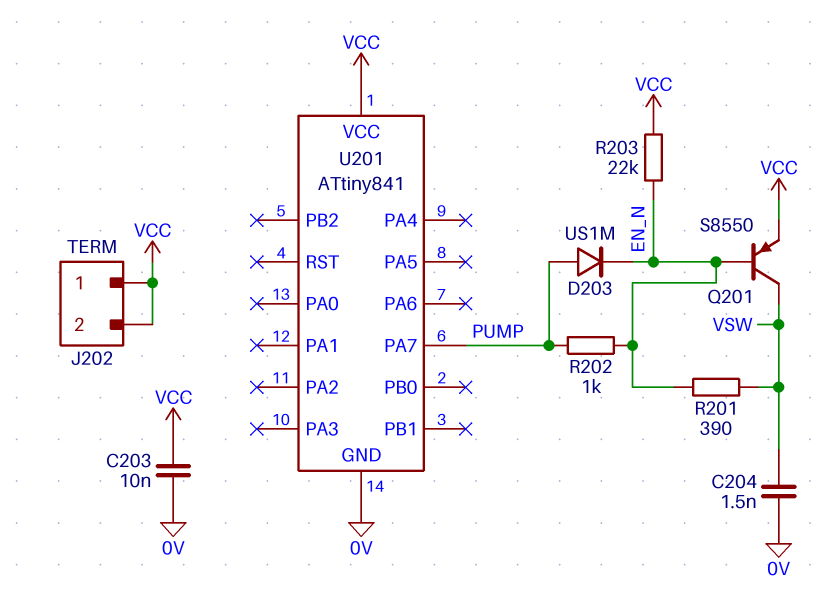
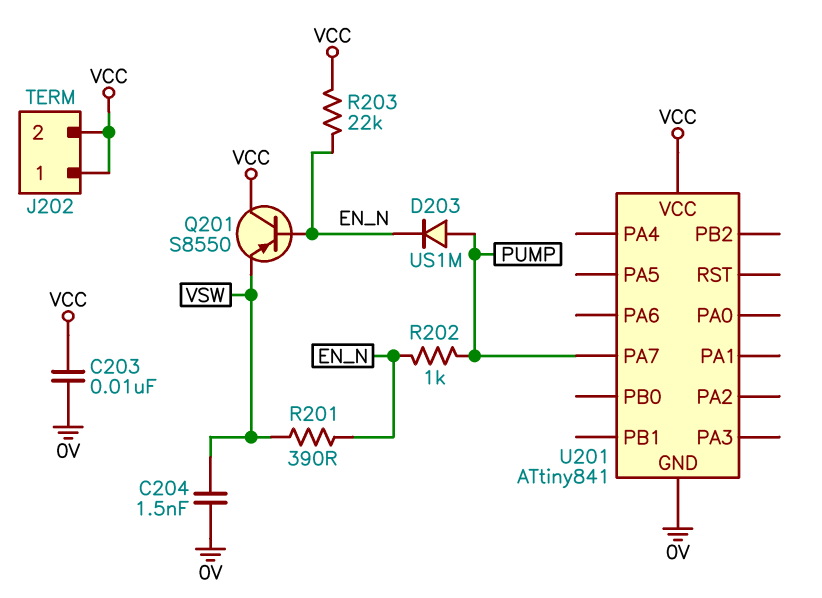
Q201: PNP S8550 (B EN_N, C VSW, E VCC) -> PNP S8550 (B EN_N, C VCC, E VSW)

